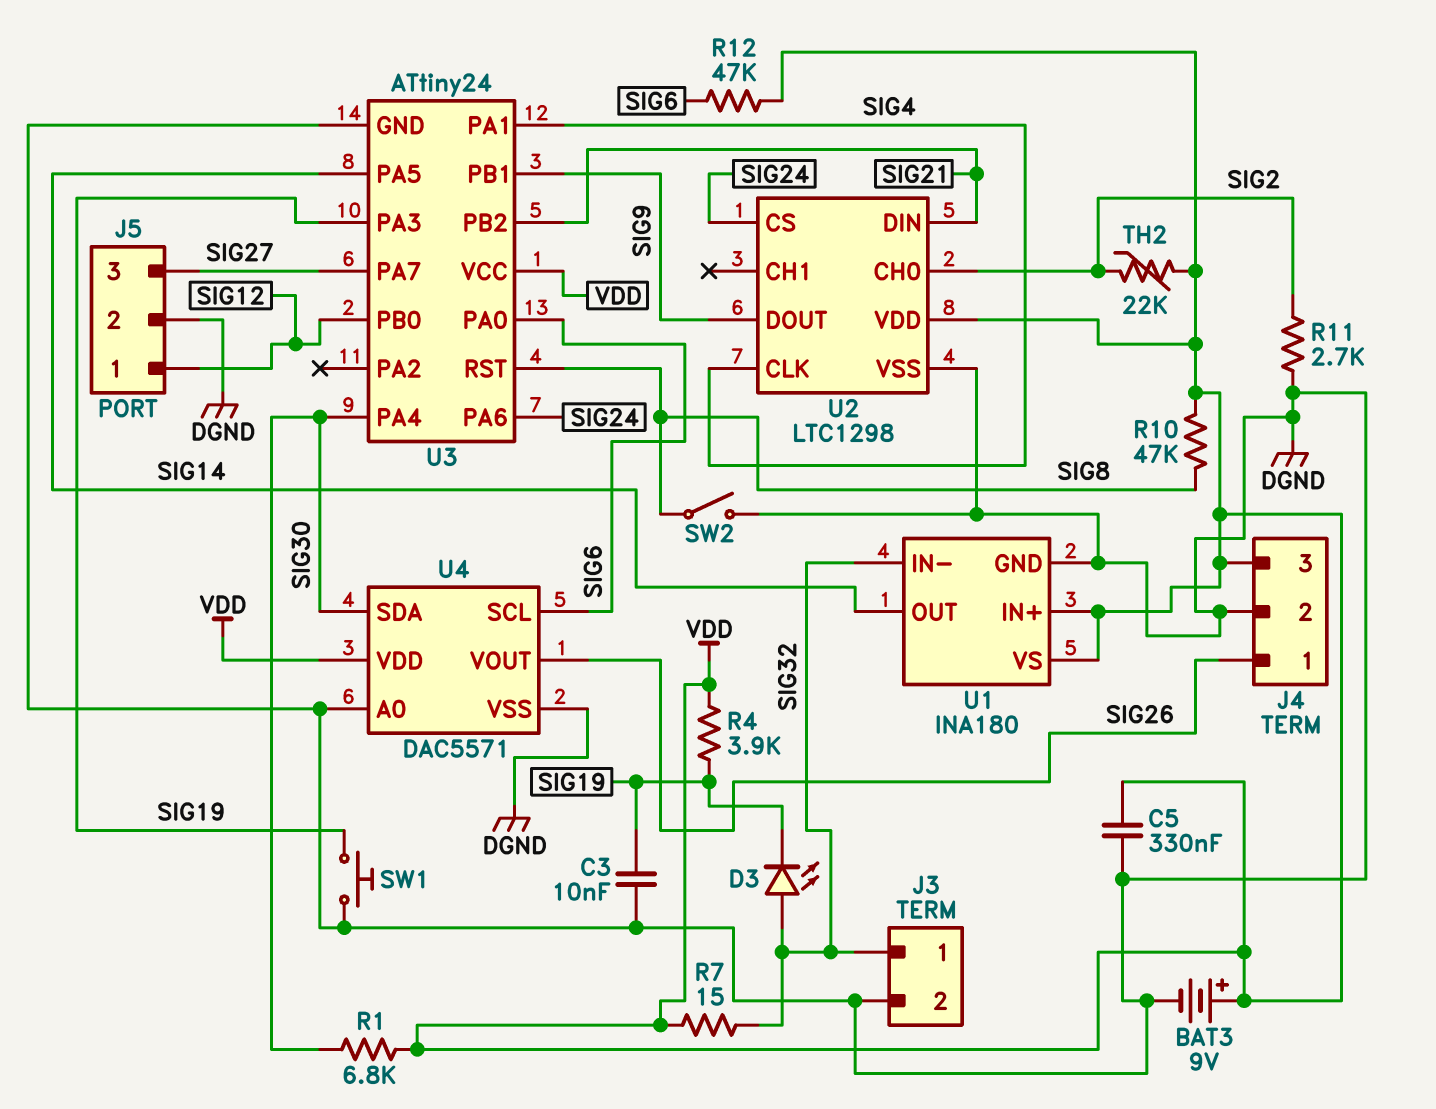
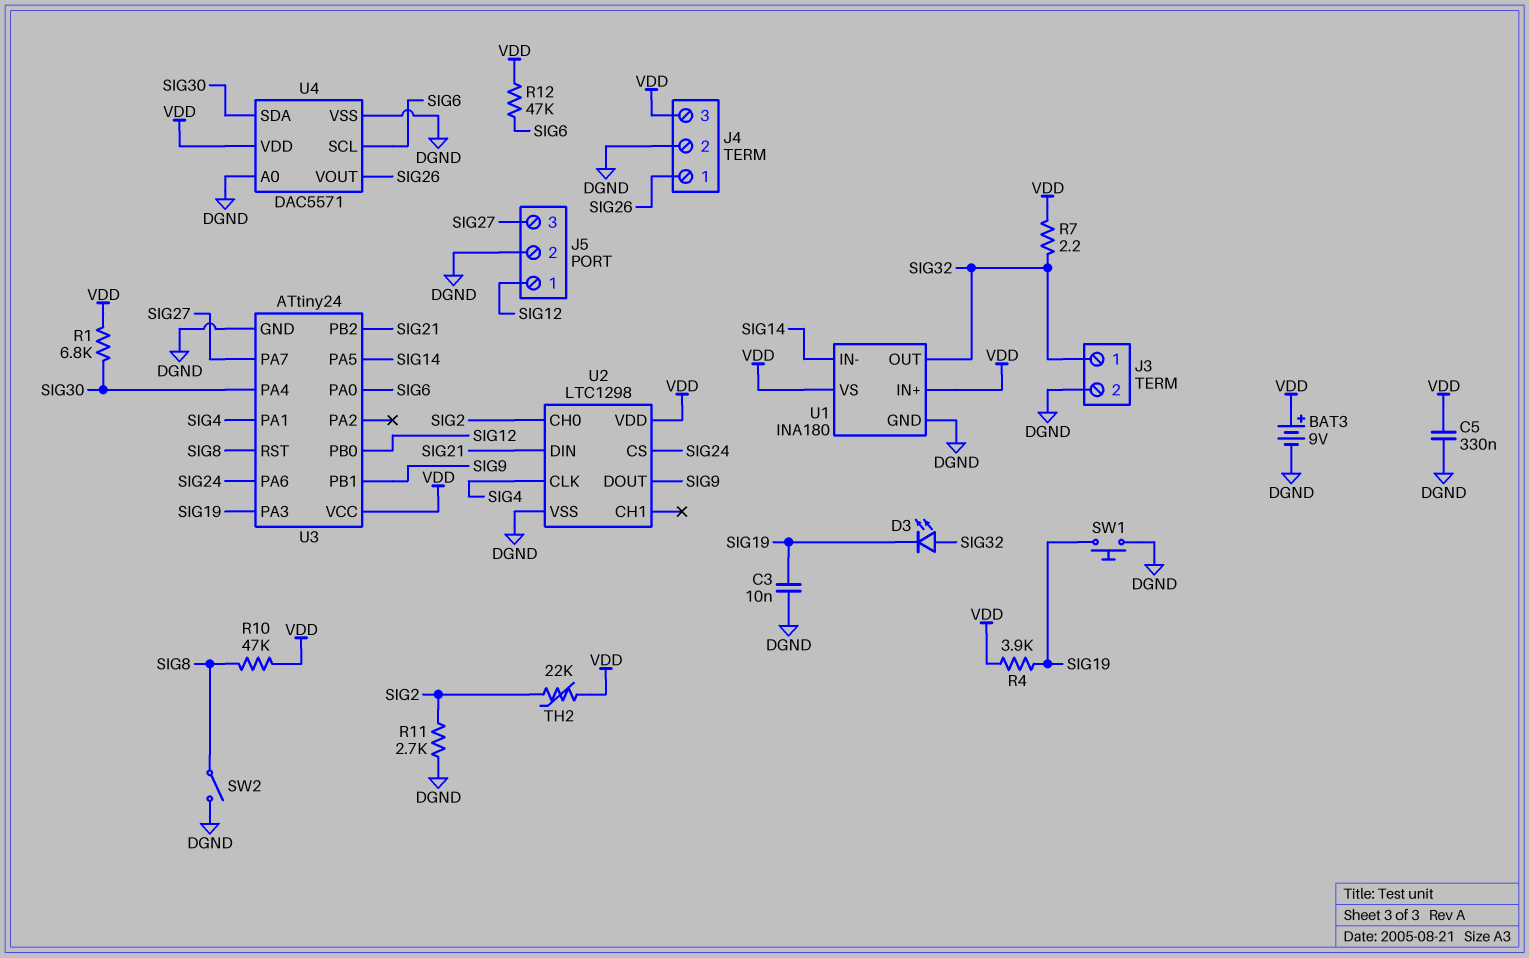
R7: 15 (SIG32, VDD) -> 2.2 (SIG32, VDD)
U1 pin IN-: SIG32 -> SIG14
U1 pin OUT: SIG14 -> SIG32

